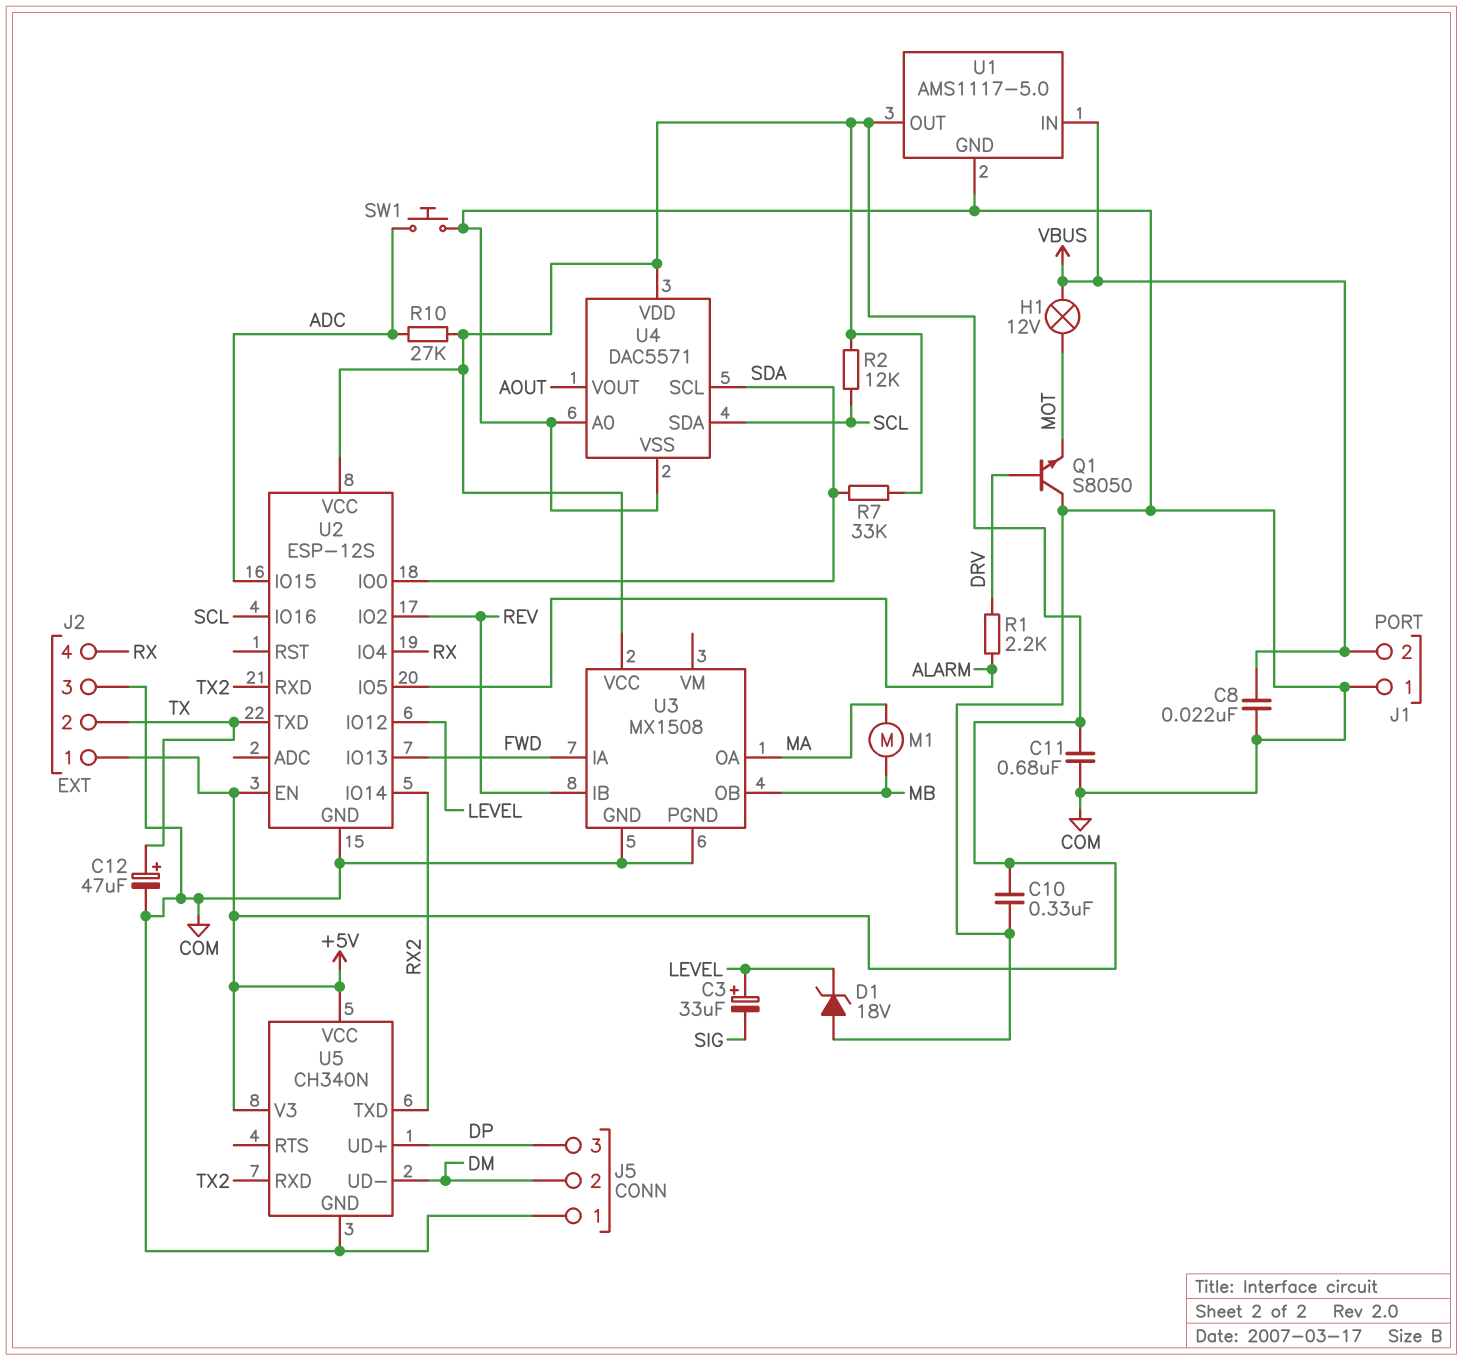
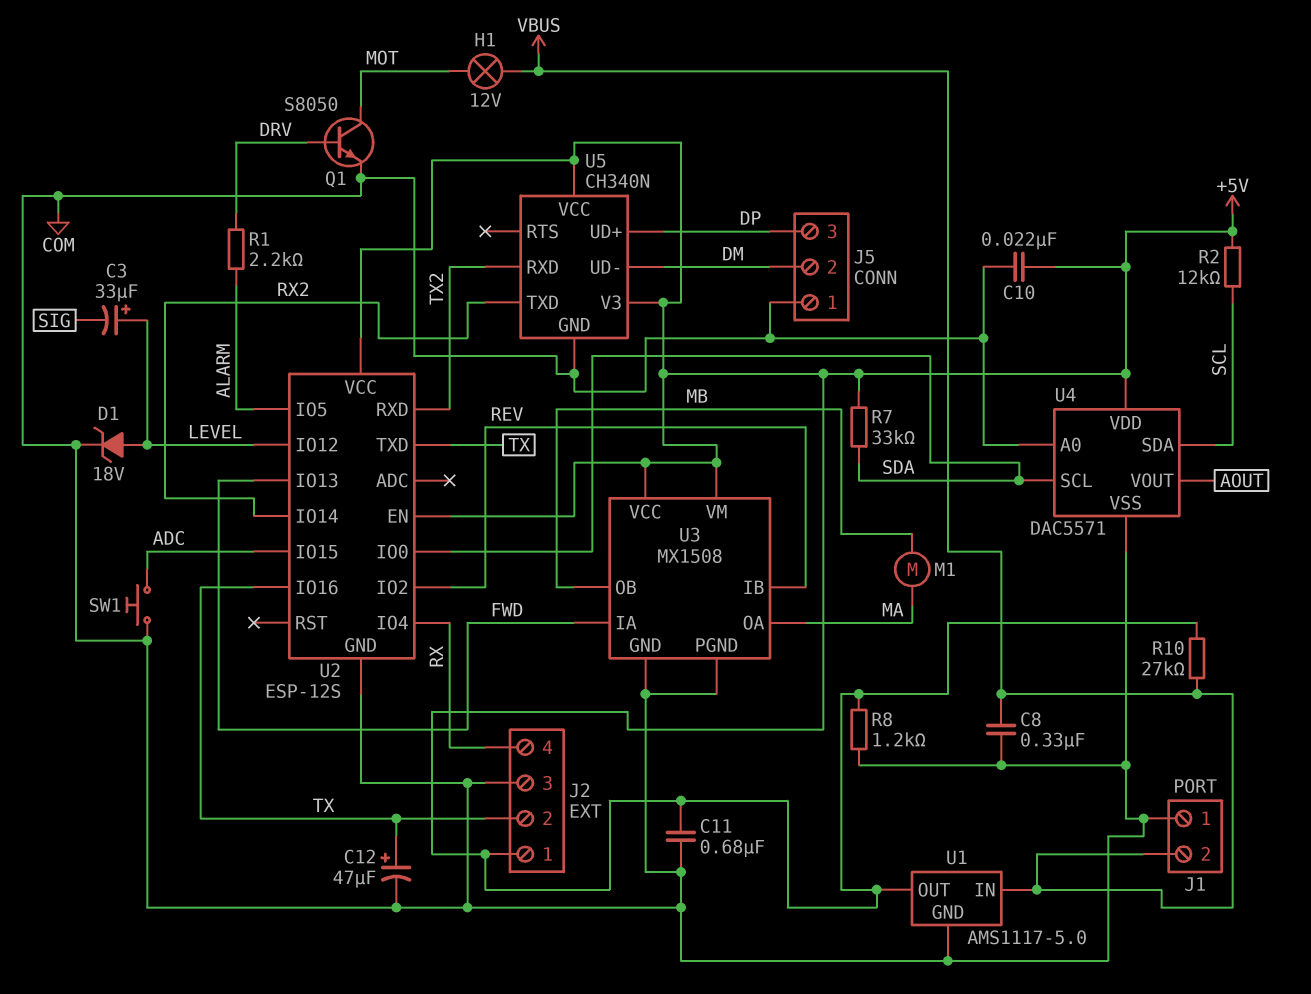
C8: 22nF (COM, VBUS) -> 330nF (COM, VBUS)
C10: 330nF (+5V, COM) -> 22nF (+5V, COM)
D1: zener 18V (A COM, K LEVEL) -> zener 18V (A LEVEL, K COM)
Q1: NPN S8050 (B DRV, C COM, E MOT) -> NPN S8050 (B DRV, C MOT, E COM)
R8: none -> 1.2k (+5V, COM)
R10: 27k (+5V, ADC) -> 27k (+5V, VBUS)
U2 pin IO16: SCL -> TX
U3 pin VM: none -> +5V

